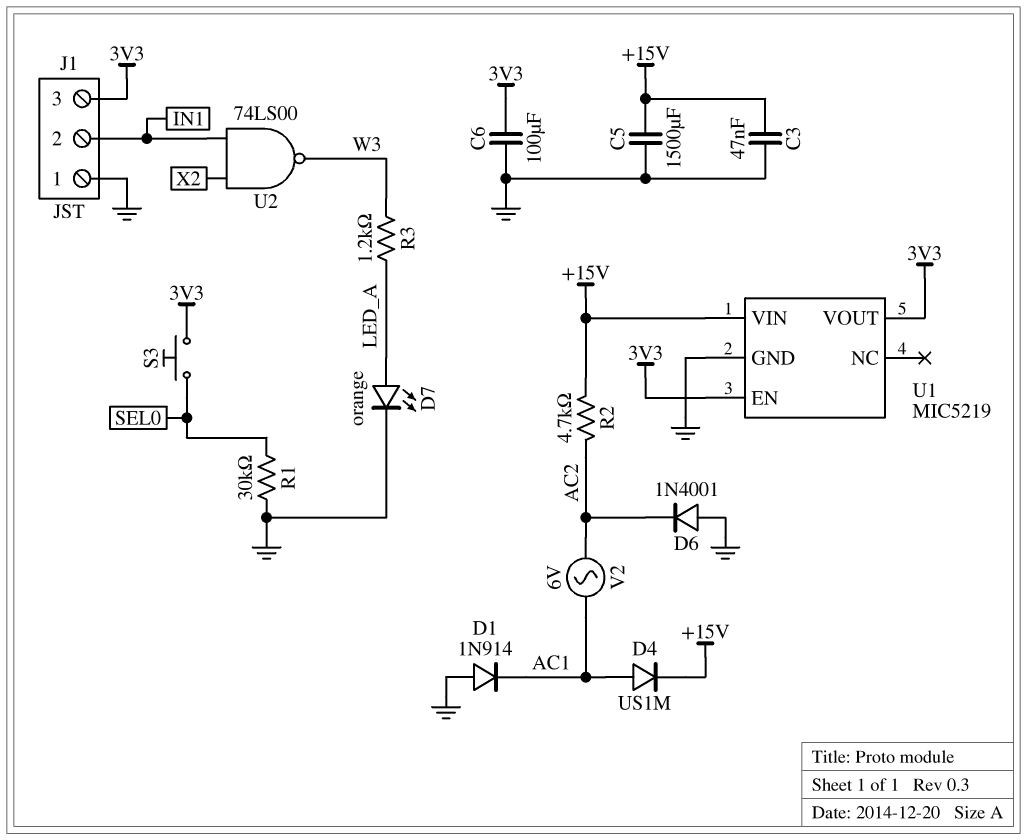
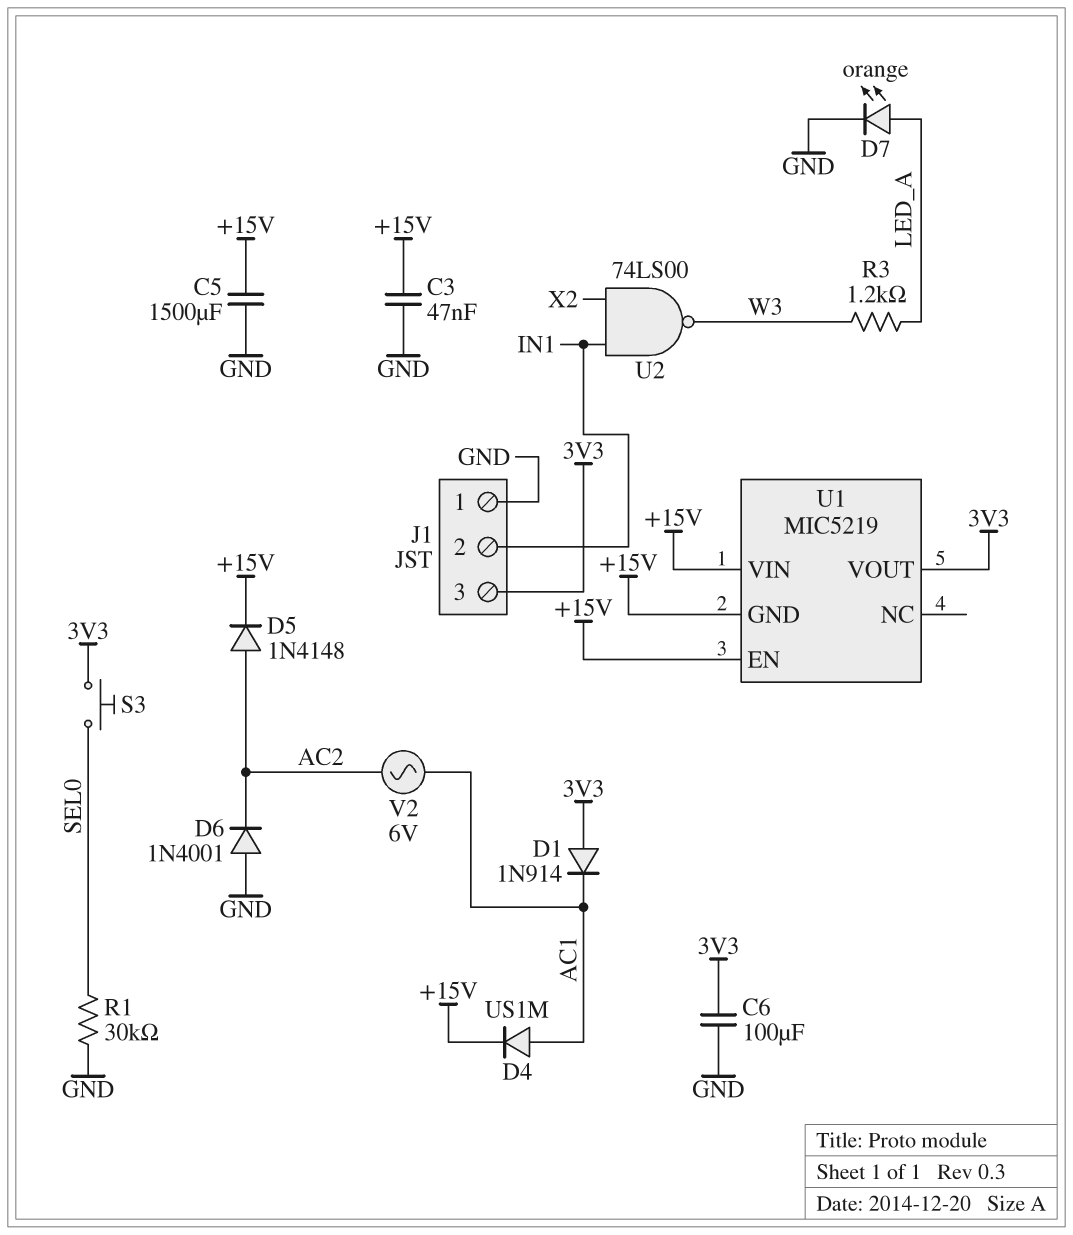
D1: diode 1N914 (A GND, K AC1) -> diode 1N914 (A 3V3, K AC1)
D5: none -> diode 1N4148 (A AC2, K +15V)
R2: 4.7k (+15V, AC2) -> none
U1 pin EN: 3V3 -> +15V
U1 pin GND: GND -> +15V

